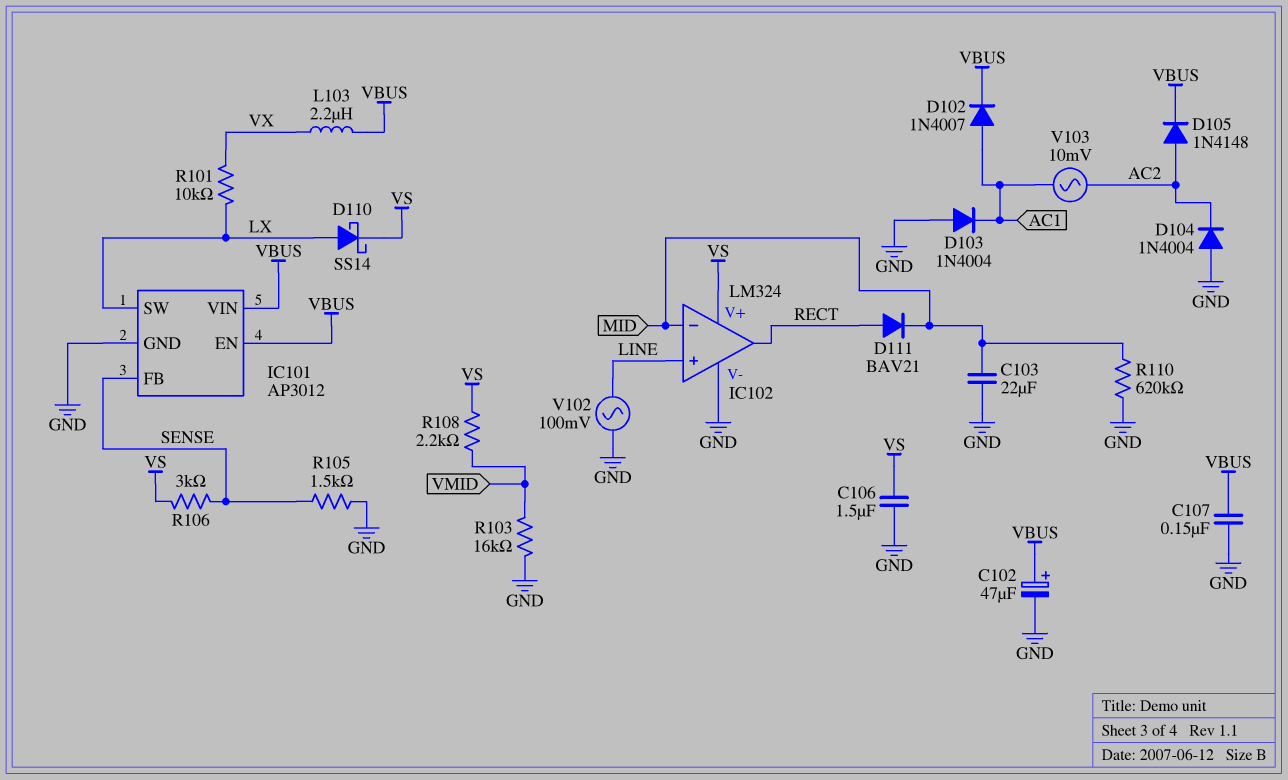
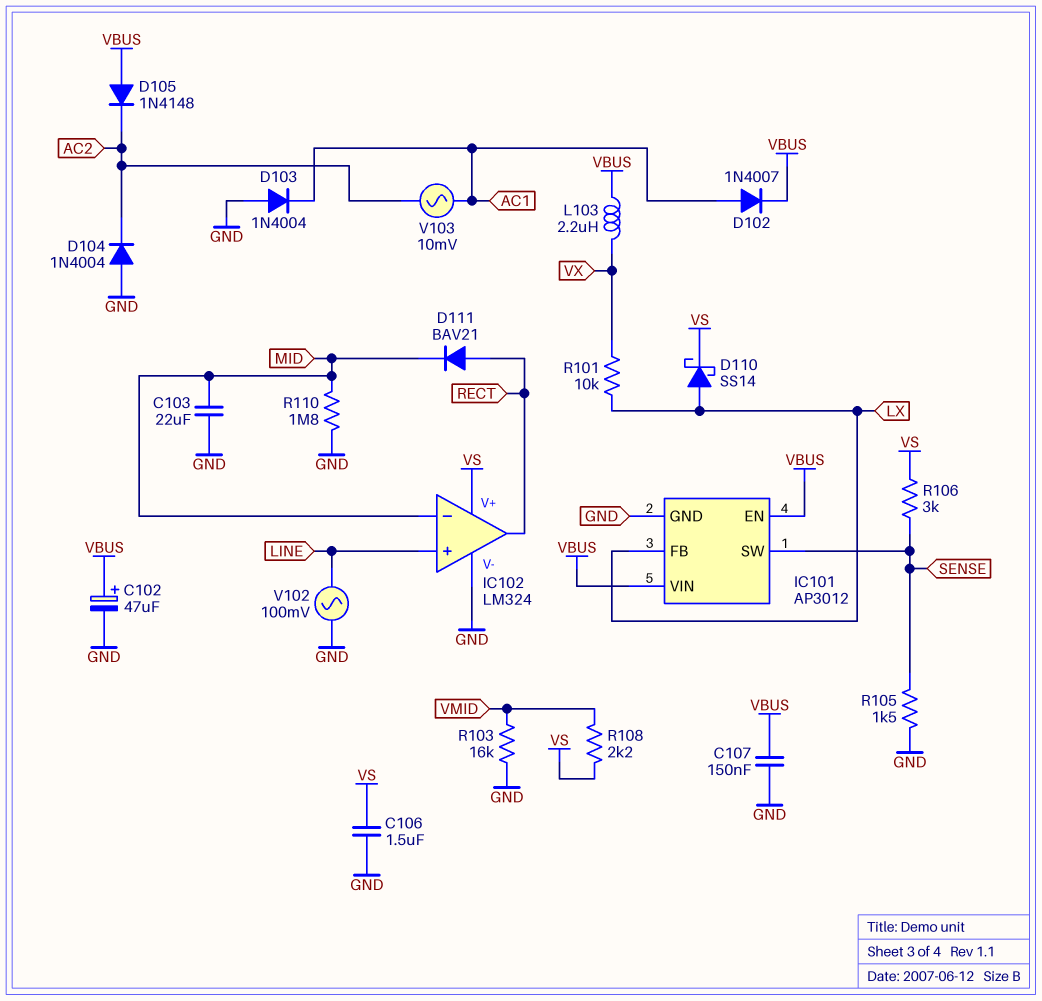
D105: diode 1N4148 (A AC2, K VBUS) -> diode 1N4148 (A VBUS, K AC2)
IC101 pin FB: SENSE -> LX
IC101 pin SW: LX -> SENSE
R110: 620k (GND, MID) -> 1.8M (GND, MID)

